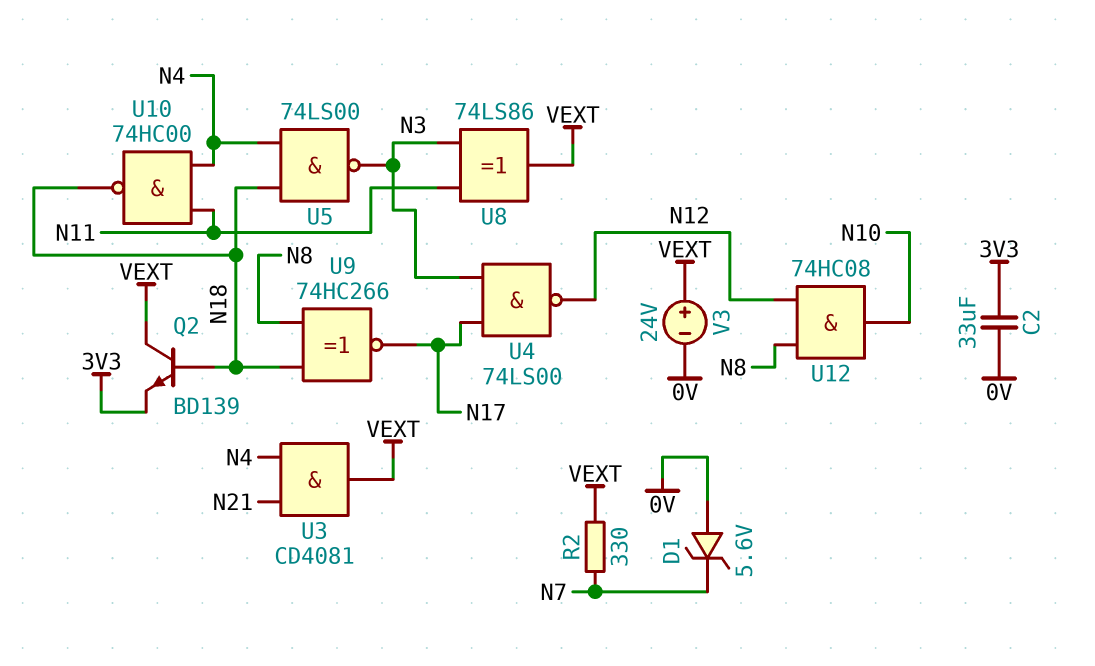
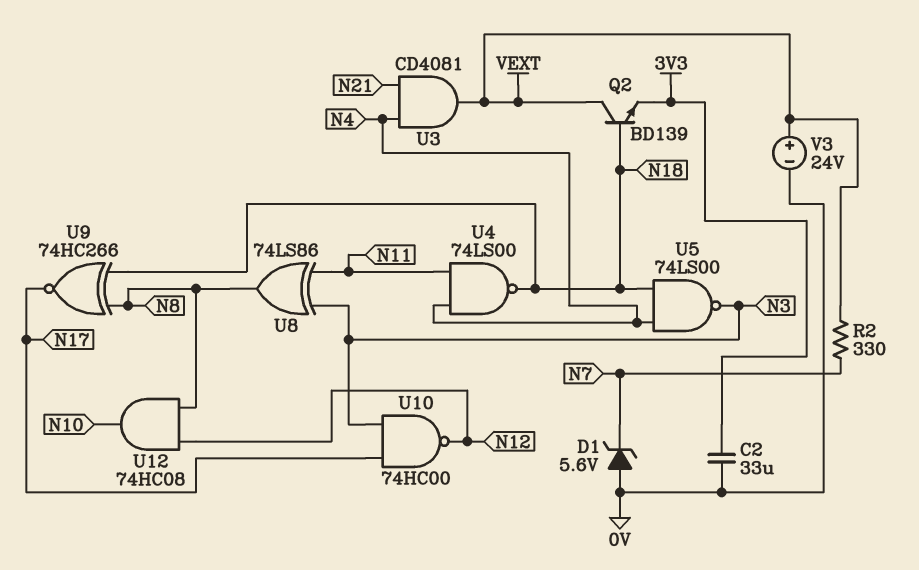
U4: NAND 74LS00 (in N3, in N17, out N12) -> NAND 74LS00 (in N4, in N11, out N18)
U8: XOR 74LS86 (in N3, in N11, out VEXT) -> XOR 74LS86 (in N3, in N11, out N8)
U10: NAND 74HC00 (in N4, in N11, out N18) -> NAND 74HC00 (in N3, in N17, out N12)

